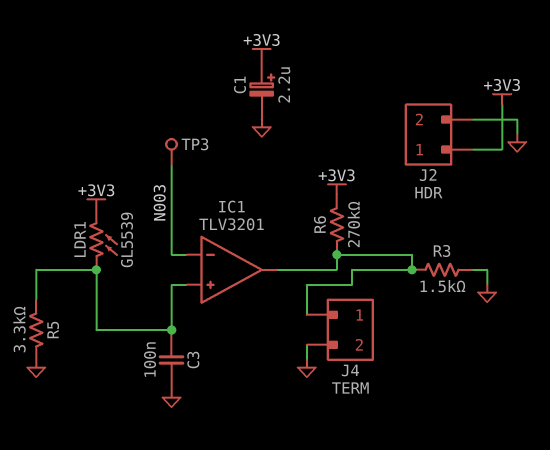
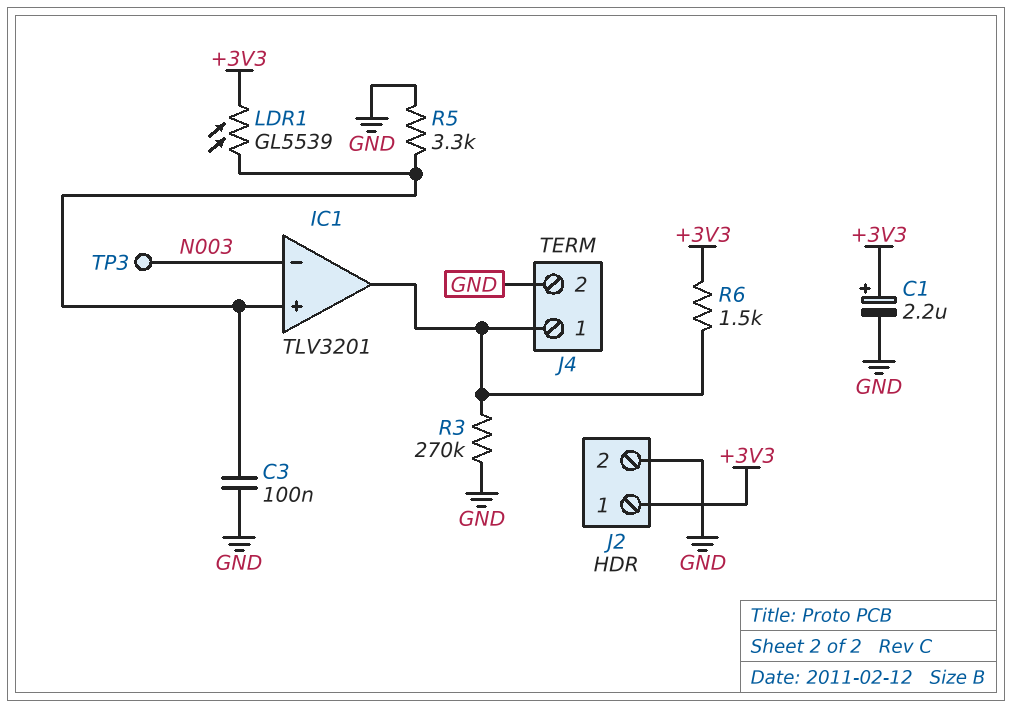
R3: 1.5k (GND, IC1/out) -> 270k (GND, IC1/out)
R6: 270k (+3V3, IC1/out) -> 1.5k (+3V3, IC1/out)

